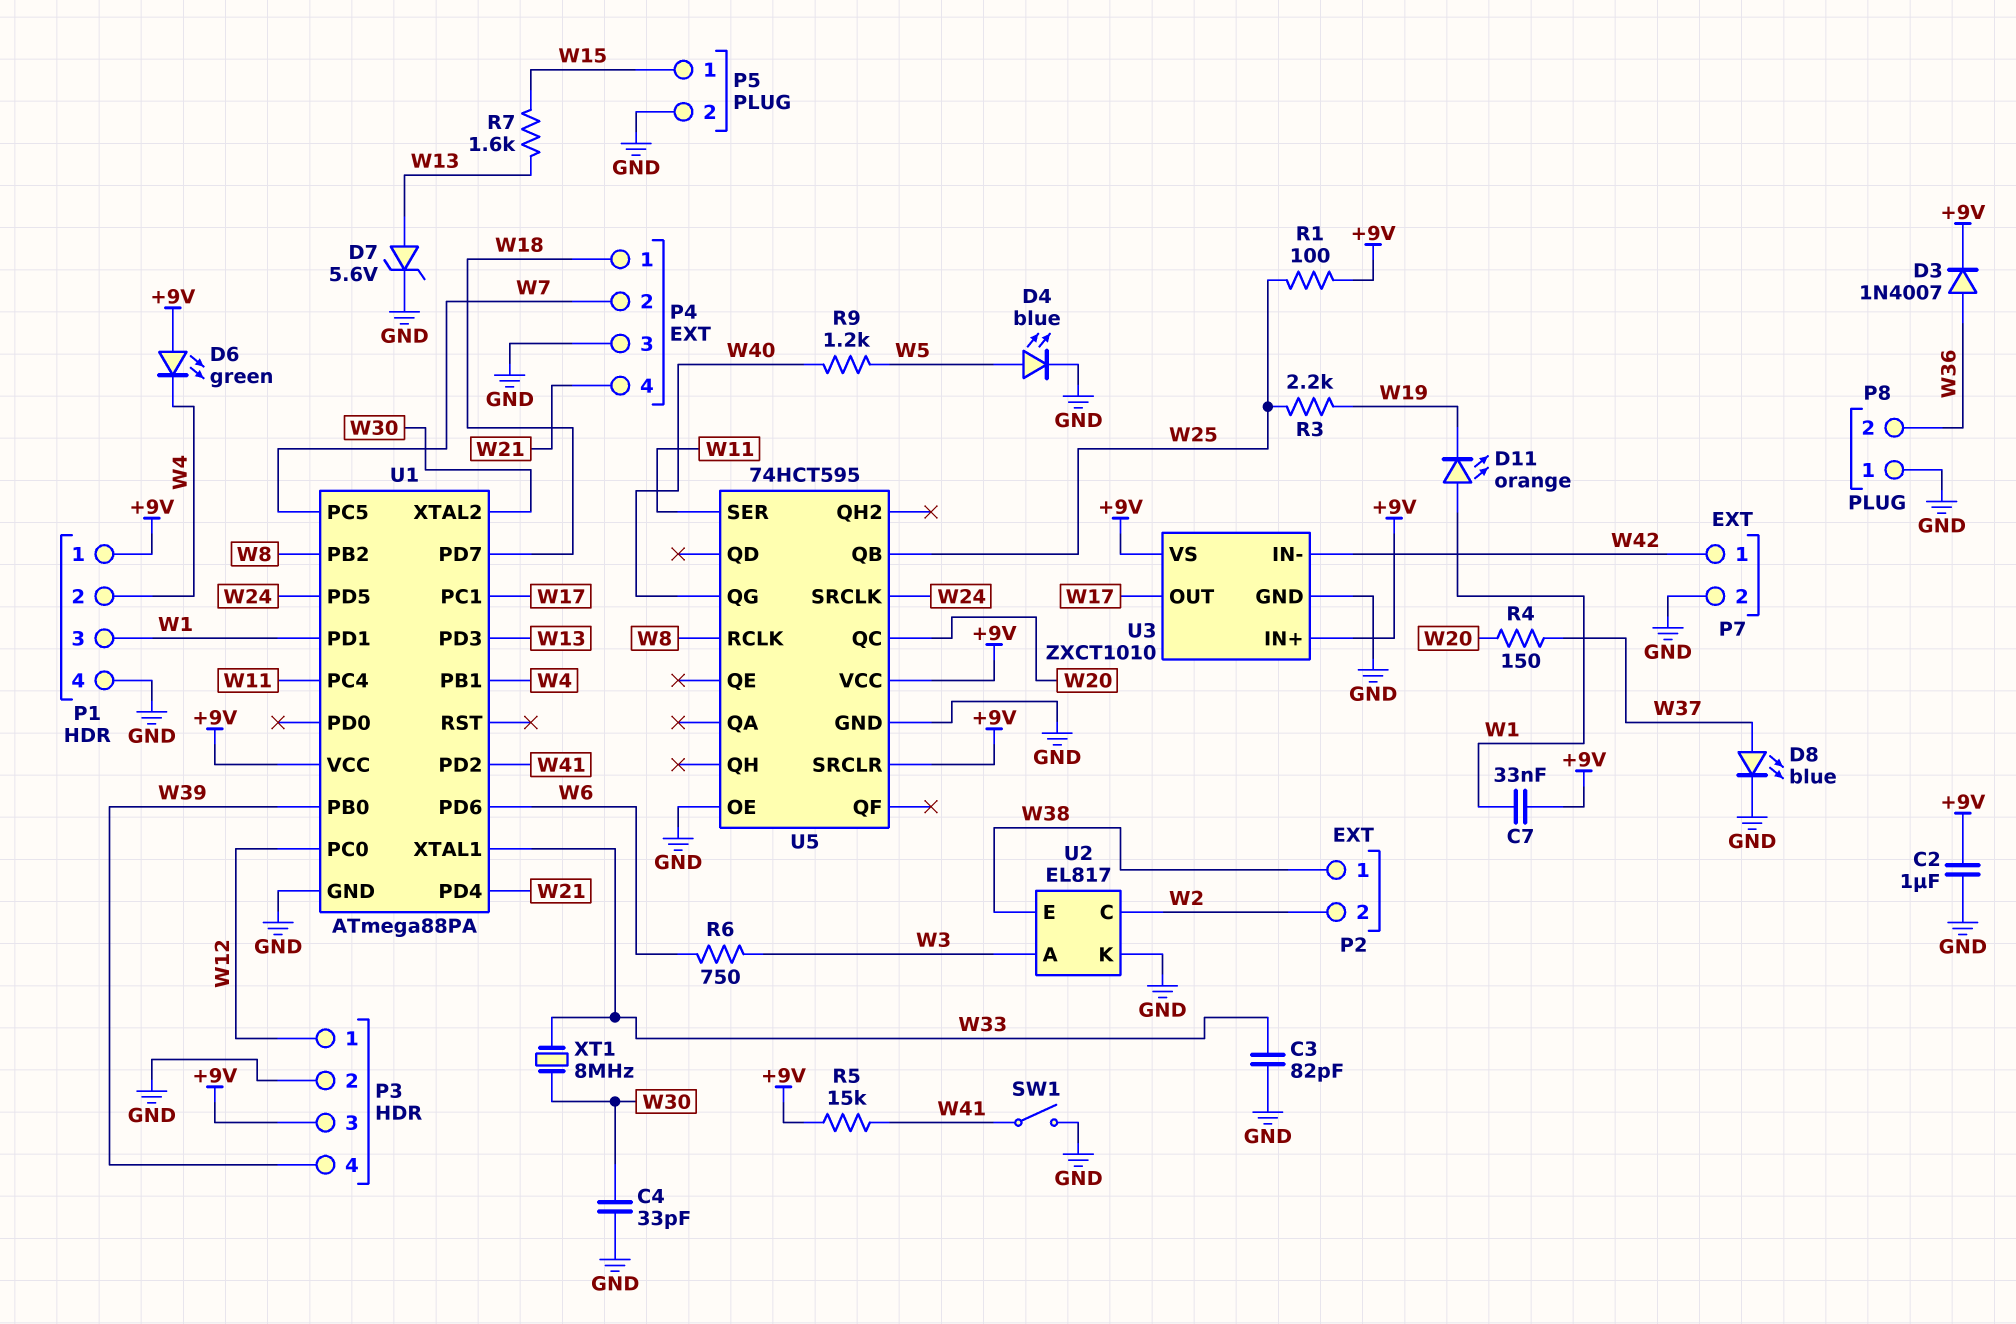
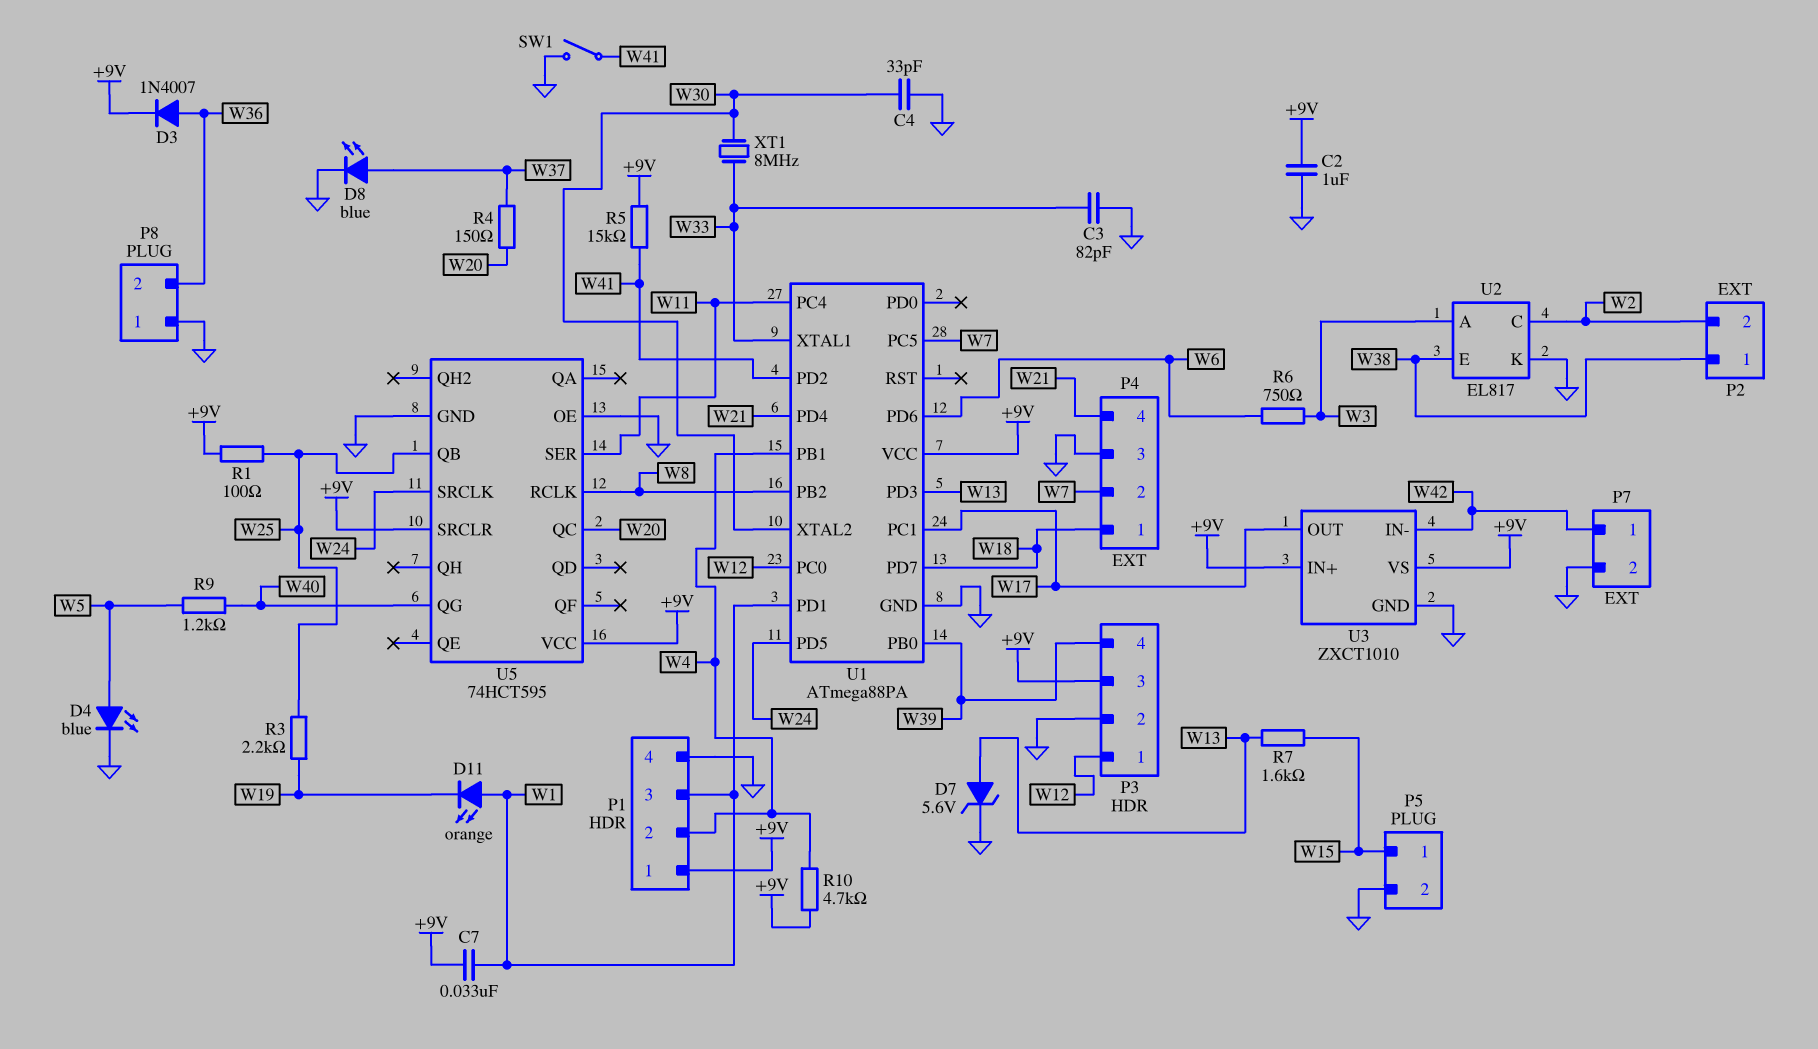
D6: LED green (A +9V, K W4) -> none
R10: none -> 4.7k (+9V, W4)

